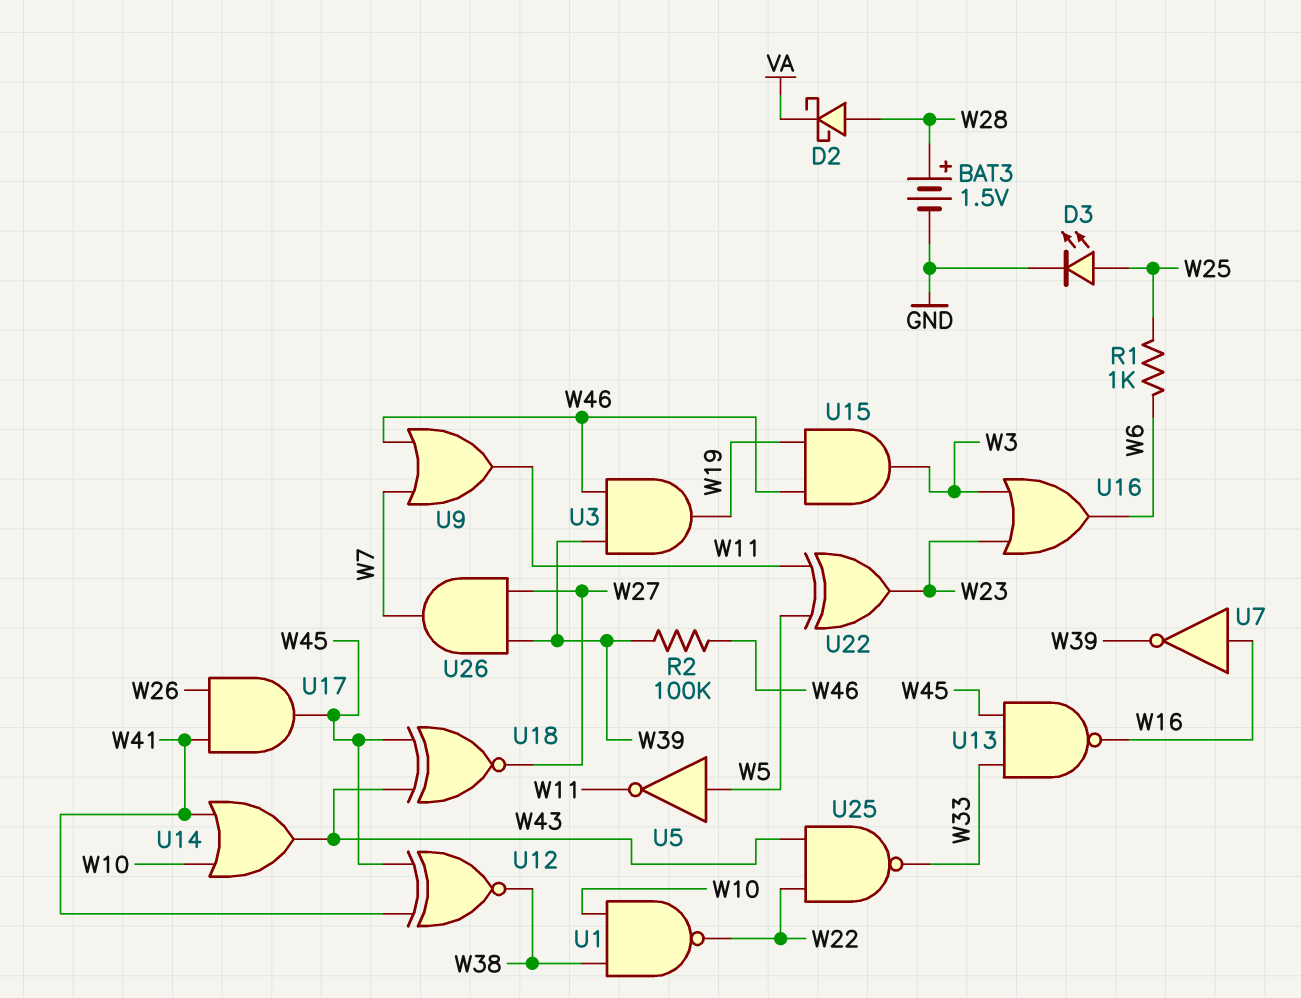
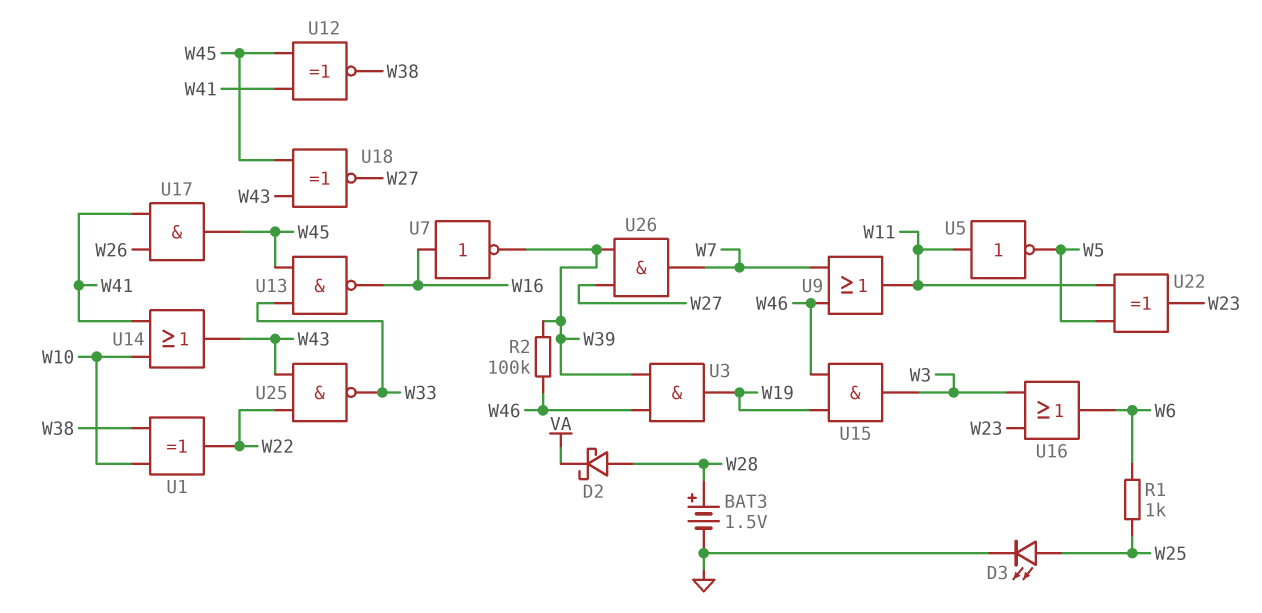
U1: NAND (in W10, in W38, out W22) -> XOR (in W10, in W38, out W22)
U5: NOT (in W5, out W11) -> NOT (in W11, out W5)

